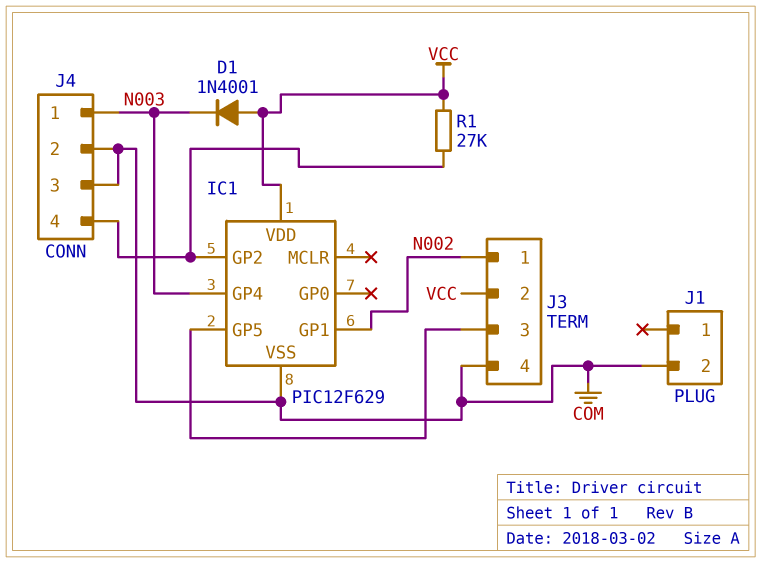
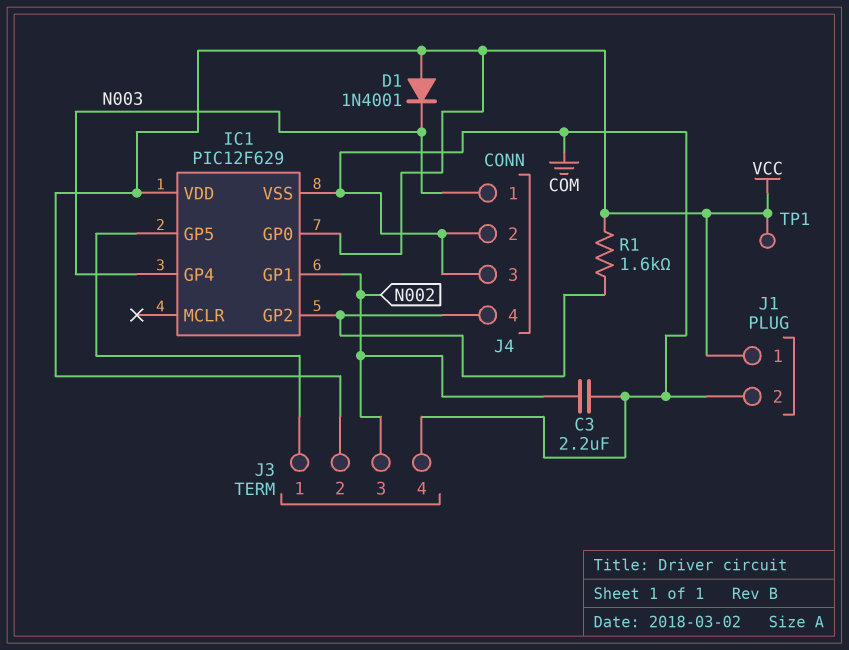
C3: none -> 2.2uF (COM, N002)
IC1 pin GP0: none -> VCC
J1 pin 1: none -> VCC
J3 pin 1: N002 -> IC1/GP5
J3 pin 3: IC1/GP5 -> N002
R1: 27k (IC1/GP2, VCC) -> 1.6k (IC1/GP2, VCC)
TP1: none -> test point (VCC)

